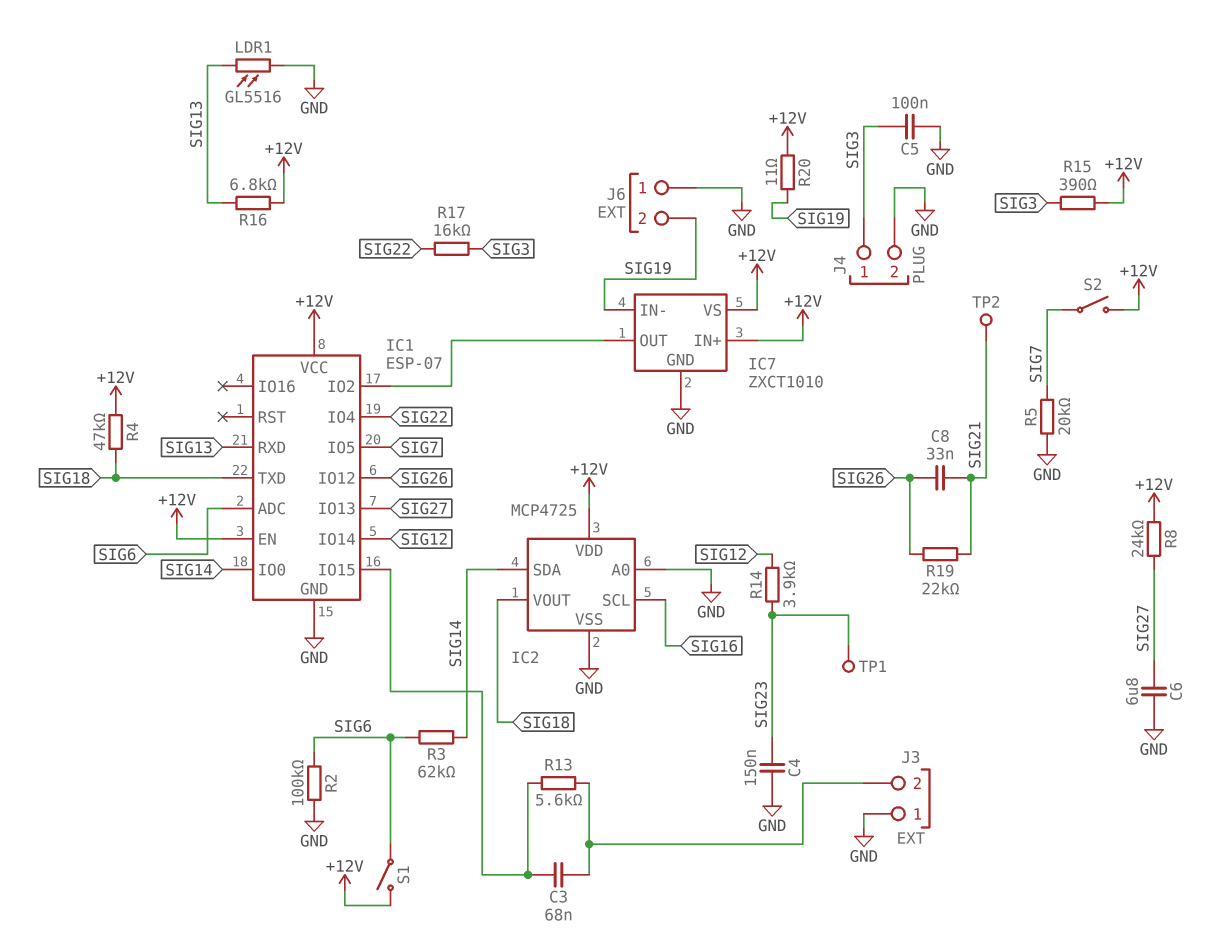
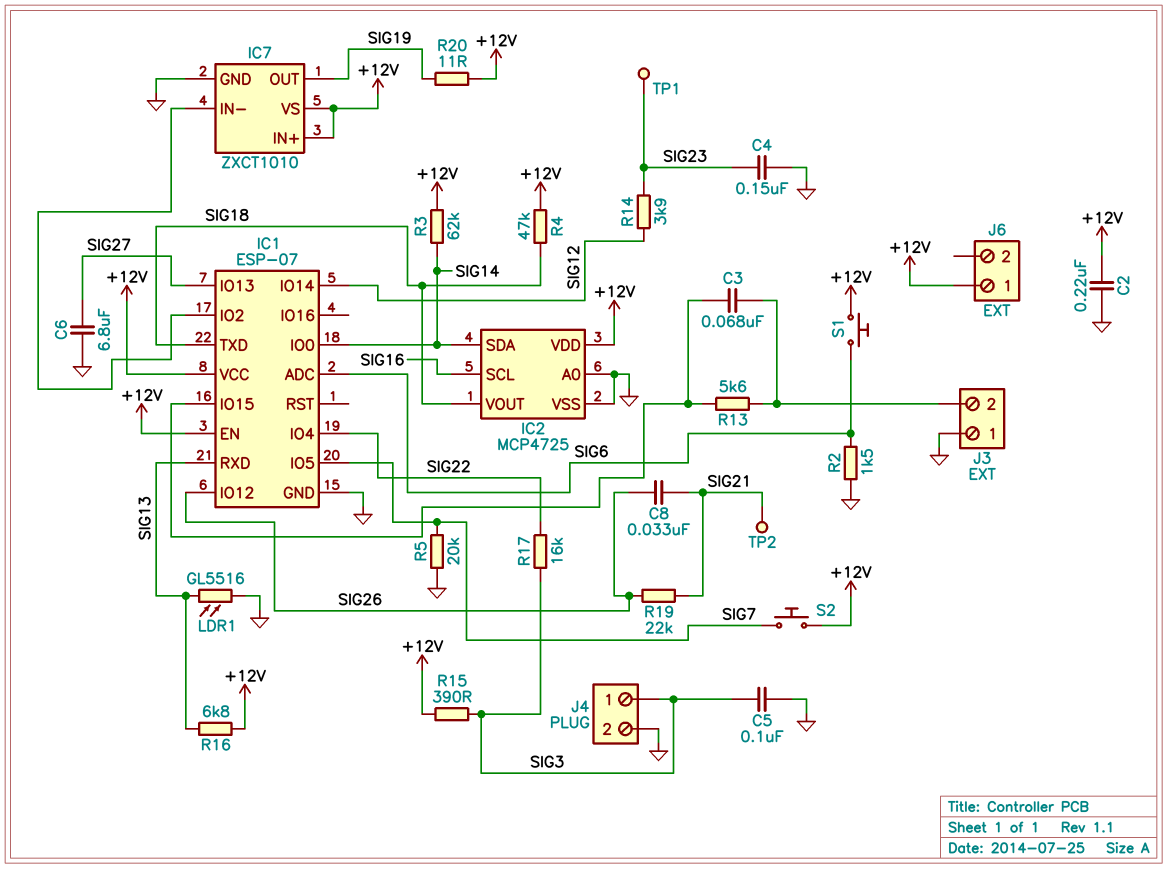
C2: none -> 220nF (+12V, GND)
IC7 pin IN-: SIG19 -> IC1/IO2
IC7 pin OUT: IC1/IO2 -> SIG19
J6 pin 1: GND -> +12V
J6 pin 2: SIG19 -> none
R2: 100k (GND, SIG6) -> 1.5k (GND, SIG6)
R3: 62k (SIG6, SIG14) -> 62k (+12V, SIG14)
R8: 24k (+12V, SIG27) -> none
S1: switch (+12V, SIG6) -> button (+12V, SIG6)
S2: switch (+12V, SIG7) -> button (+12V, SIG7)

